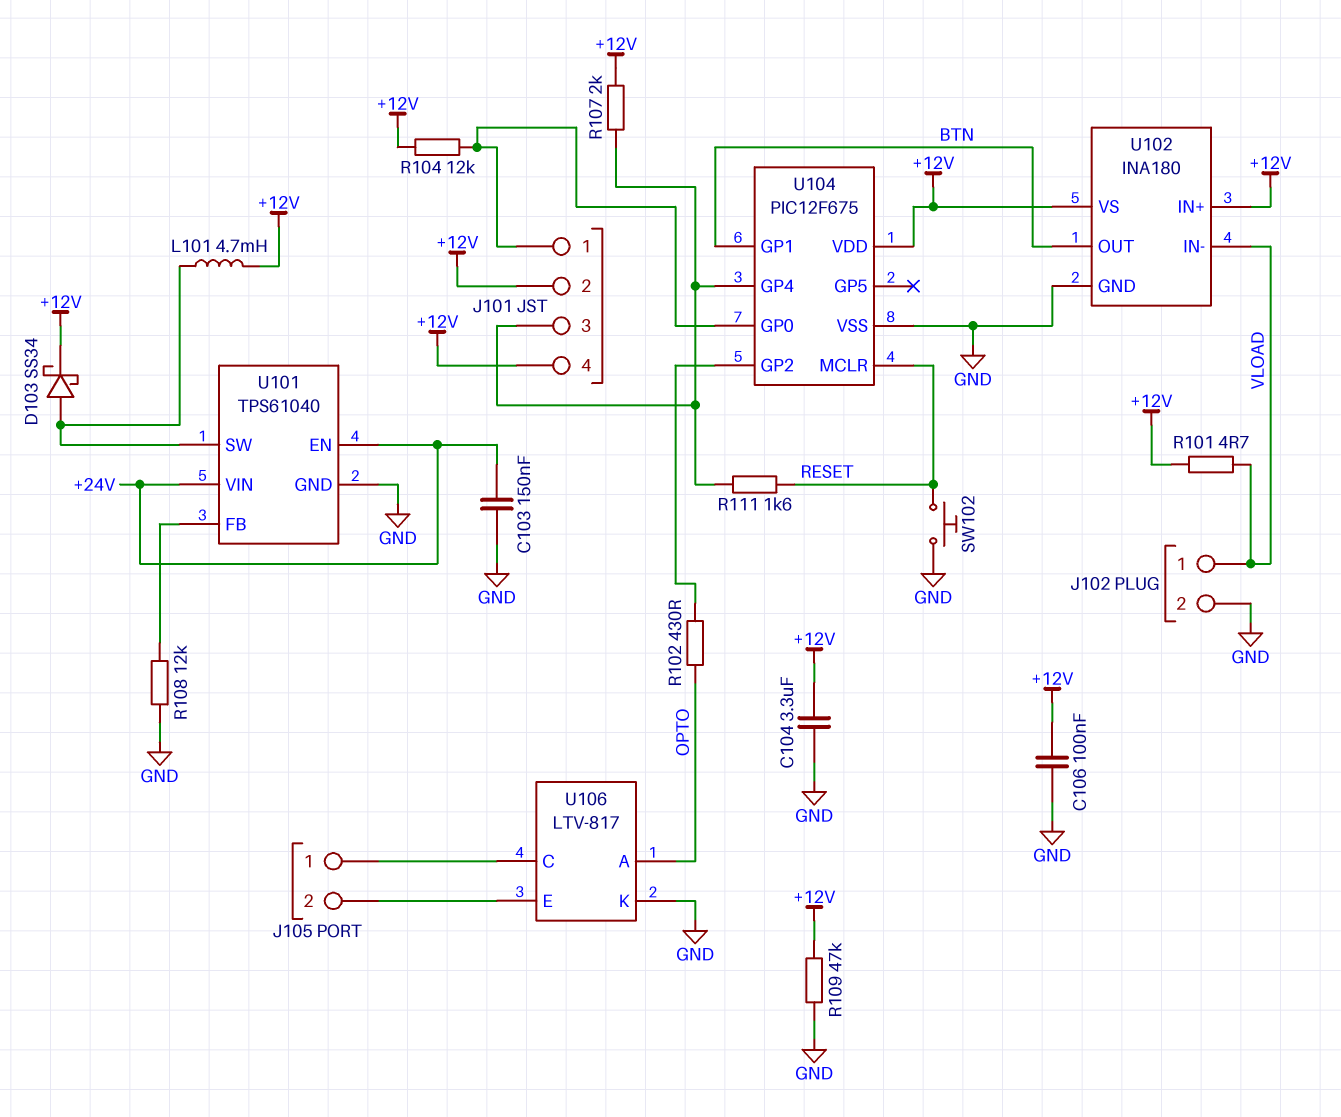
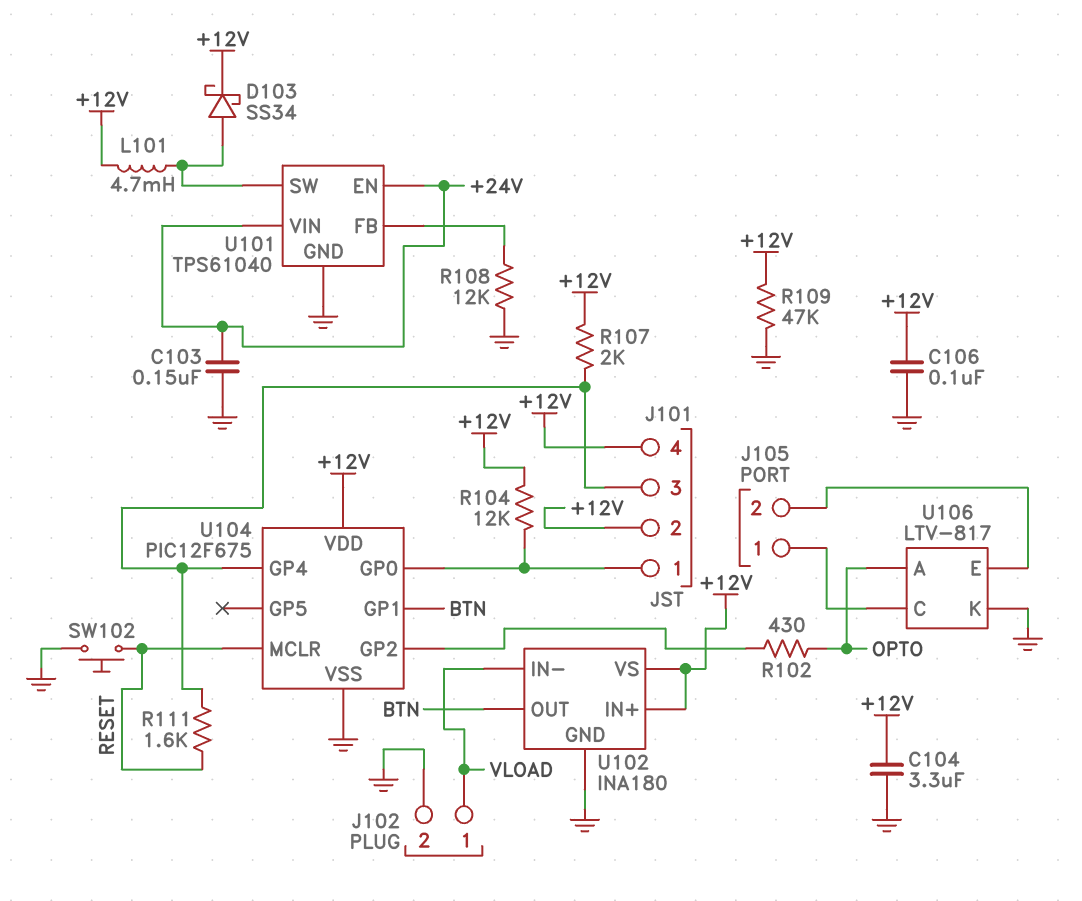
R101: 4.7 (+12V, VLOAD) -> none

